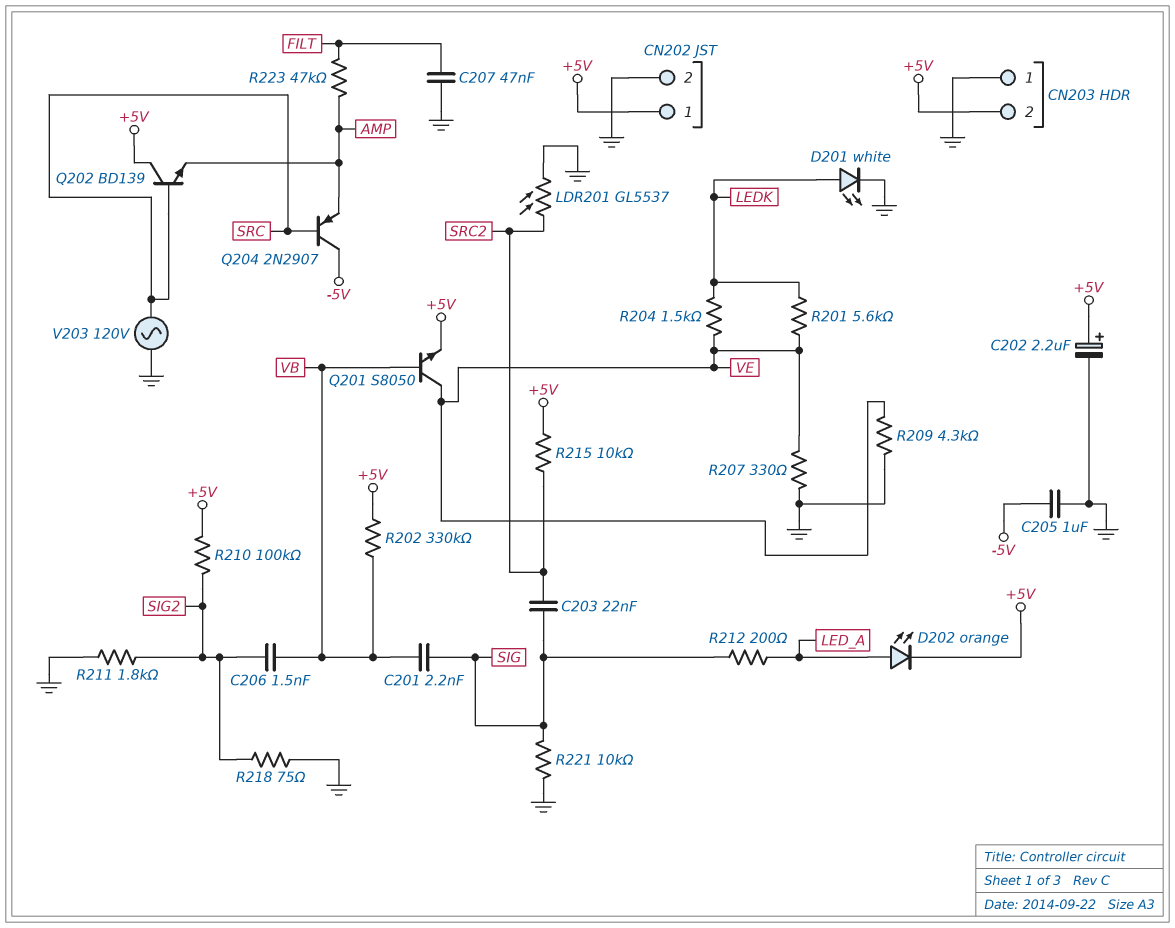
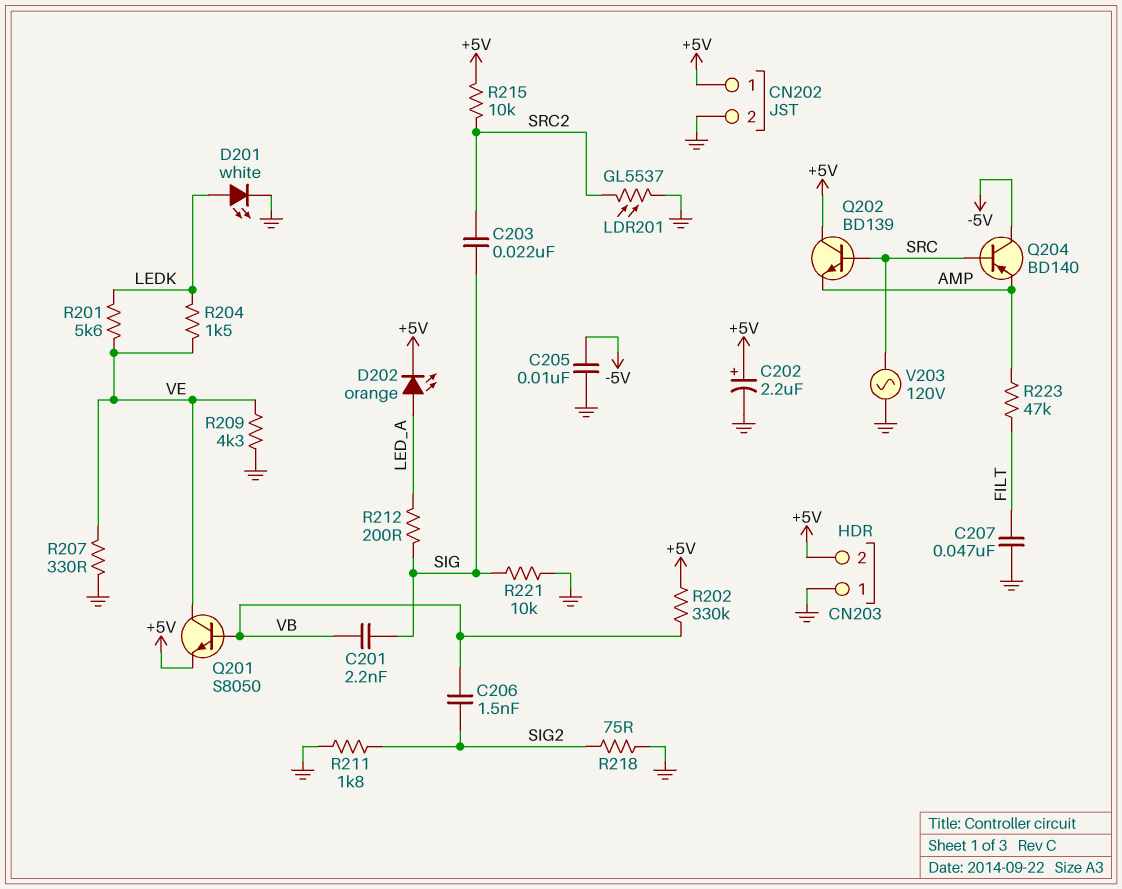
C205: 1uF (-5V, GND) -> 10nF (-5V, GND)
Q204: PNP 2N2907 (B SRC, C -5V, E AMP) -> PNP BD140 (B SRC, C -5V, E AMP)
R210: 100k (+5V, SIG2) -> none

